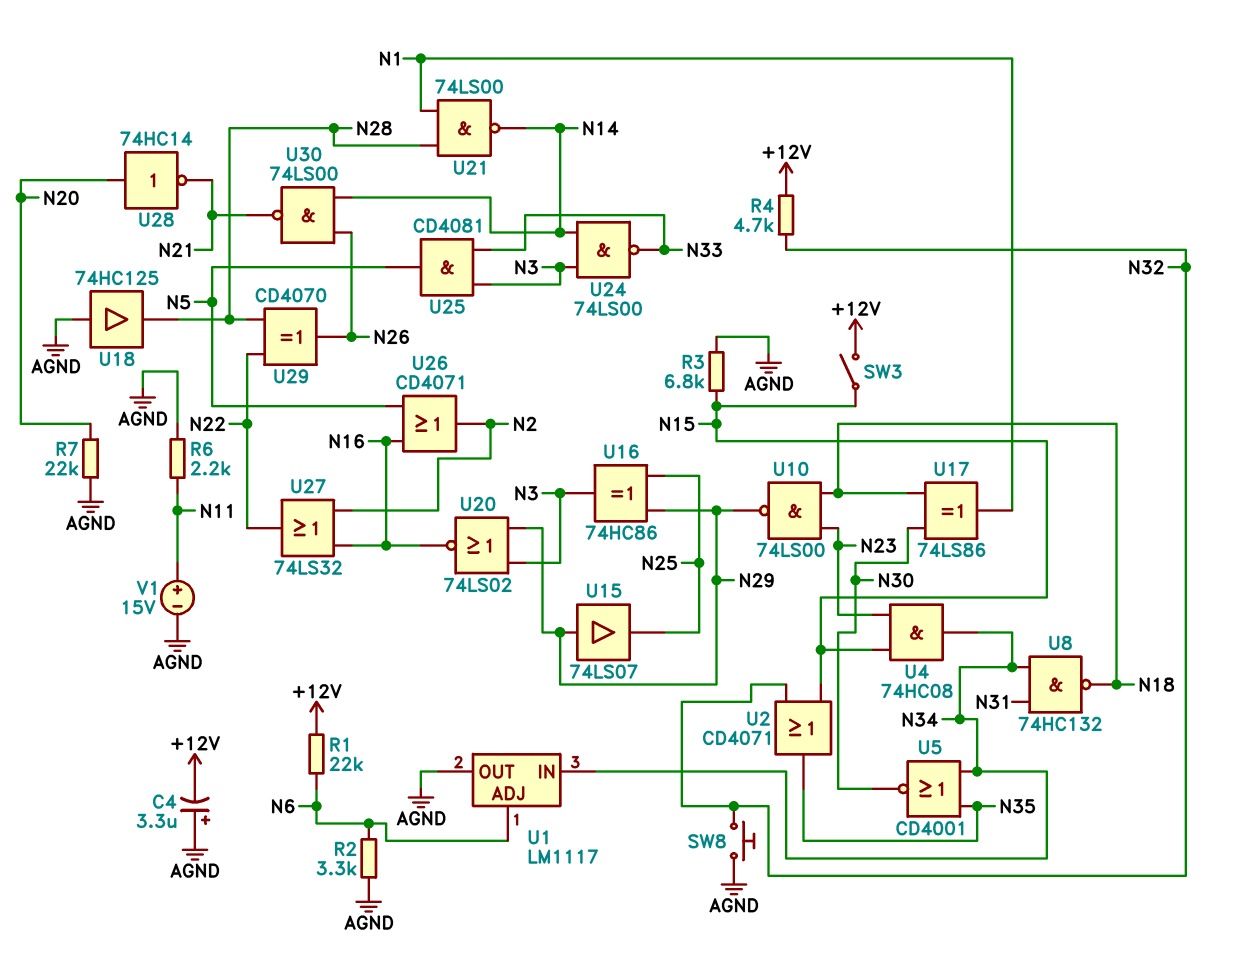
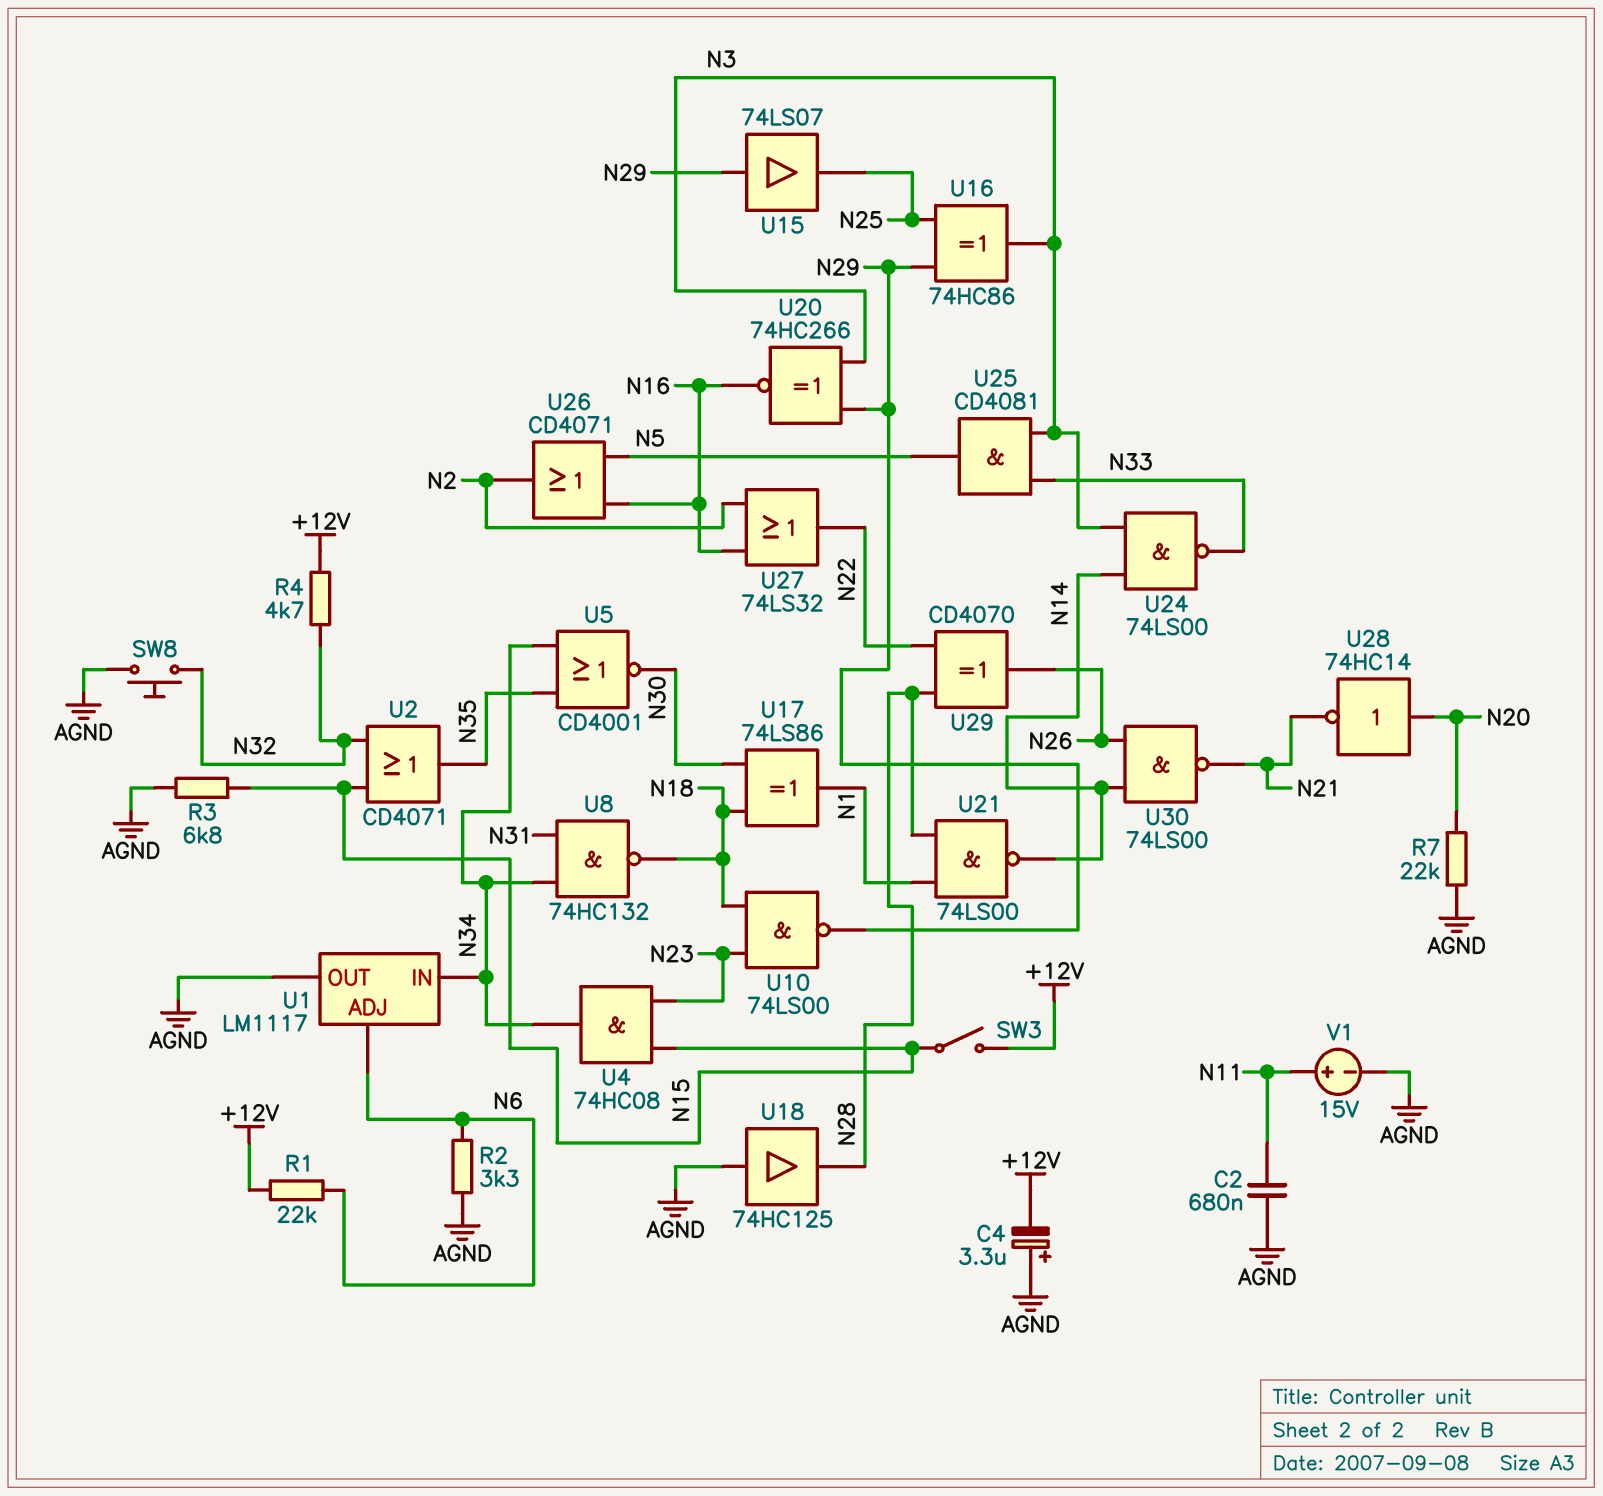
C2: none -> 680nF (AGND, N11)
R6: 2.2k (AGND, N11) -> none
U20: NOR 74LS02 (in N3, in N29, out N16) -> XNOR 74HC266 (in N3, in N29, out N16)

